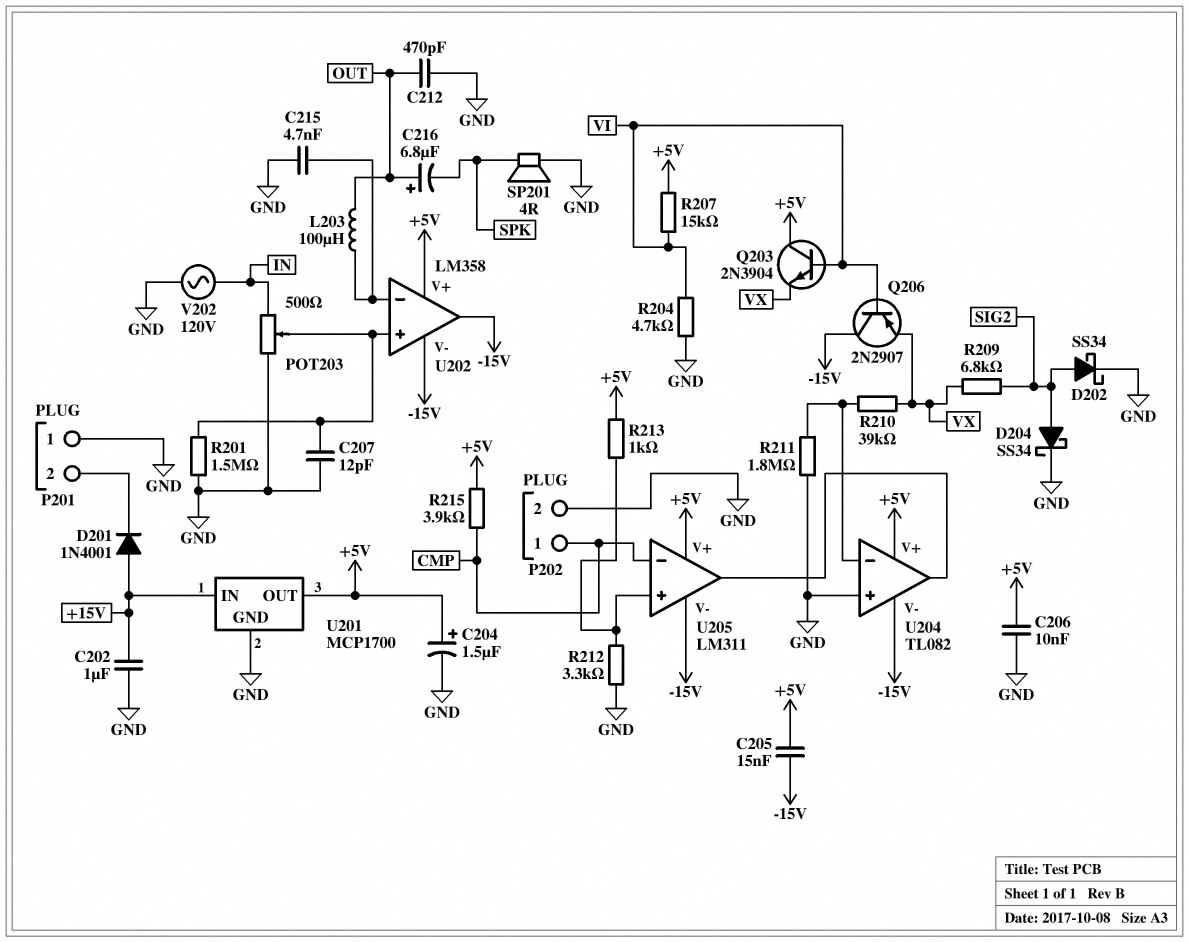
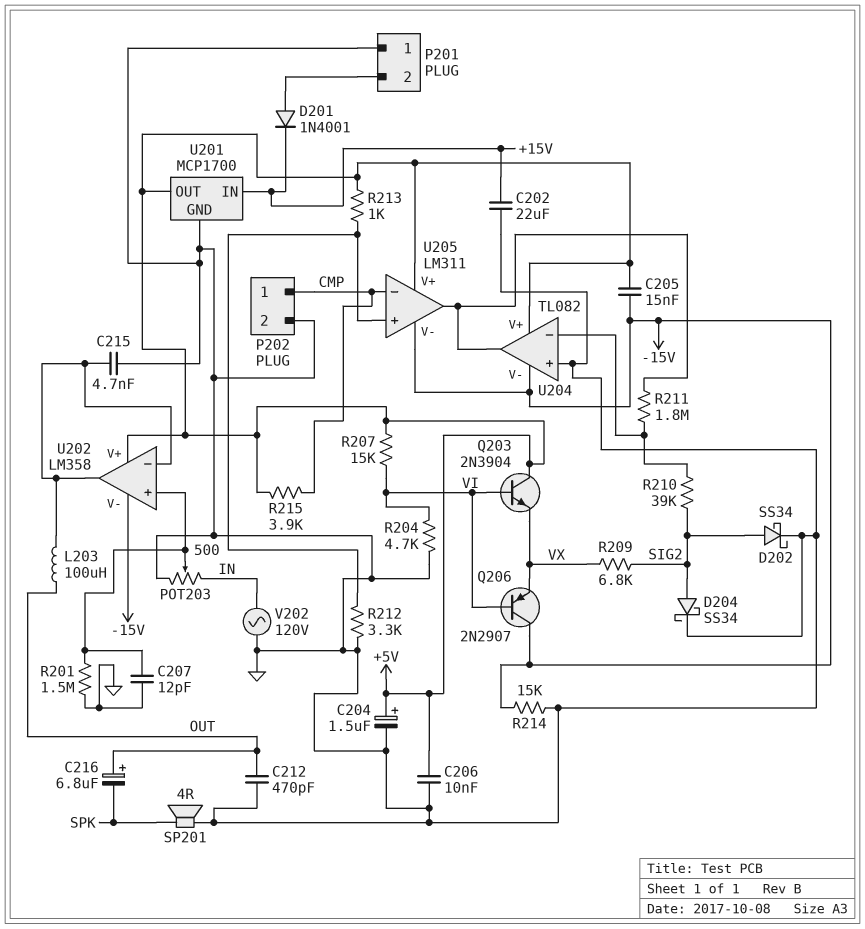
C202: 1uF (+15V, GND) -> 22uF (+15V, GND)
D201: diode 1N4001 (A +15V, K P201/2) -> diode 1N4001 (A P201/2, K +15V)
R210: 39k (U204/in-, VX) -> 39k (SIG2, U204/in-)
R211: 1.8M (GND, U204/in-) -> 1.8M (U204/in-, U204/out)
R214: none -> 15k (-15V, GND)
U202 pin out: -15V -> U202/in-

